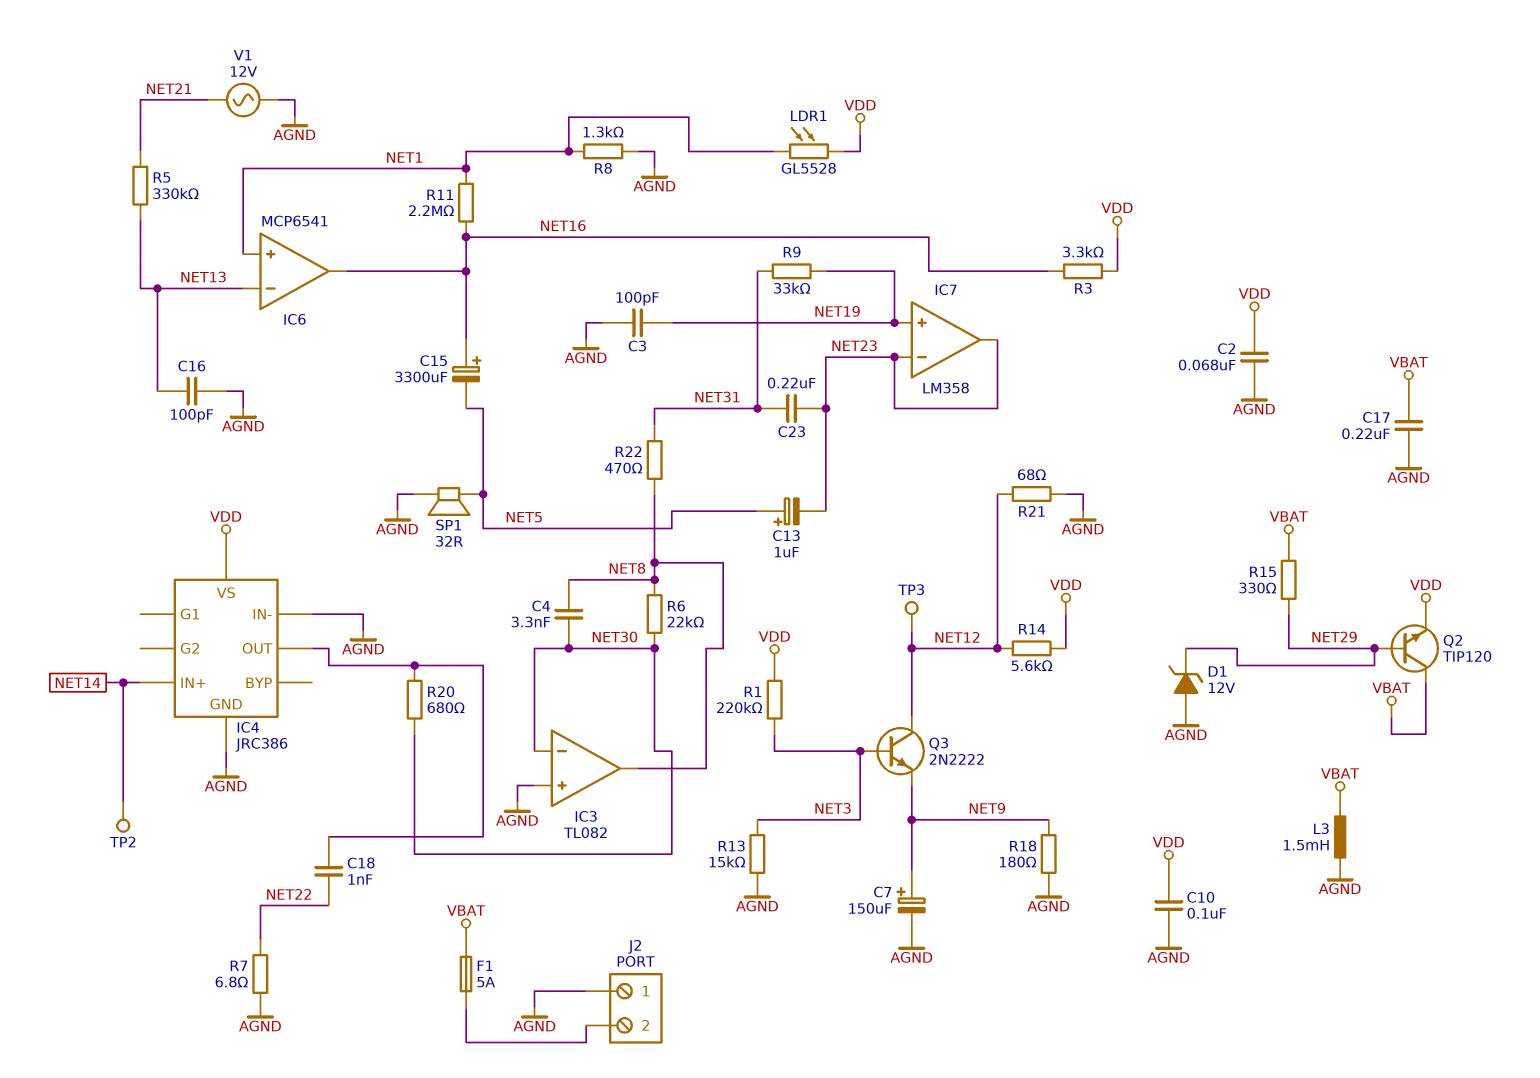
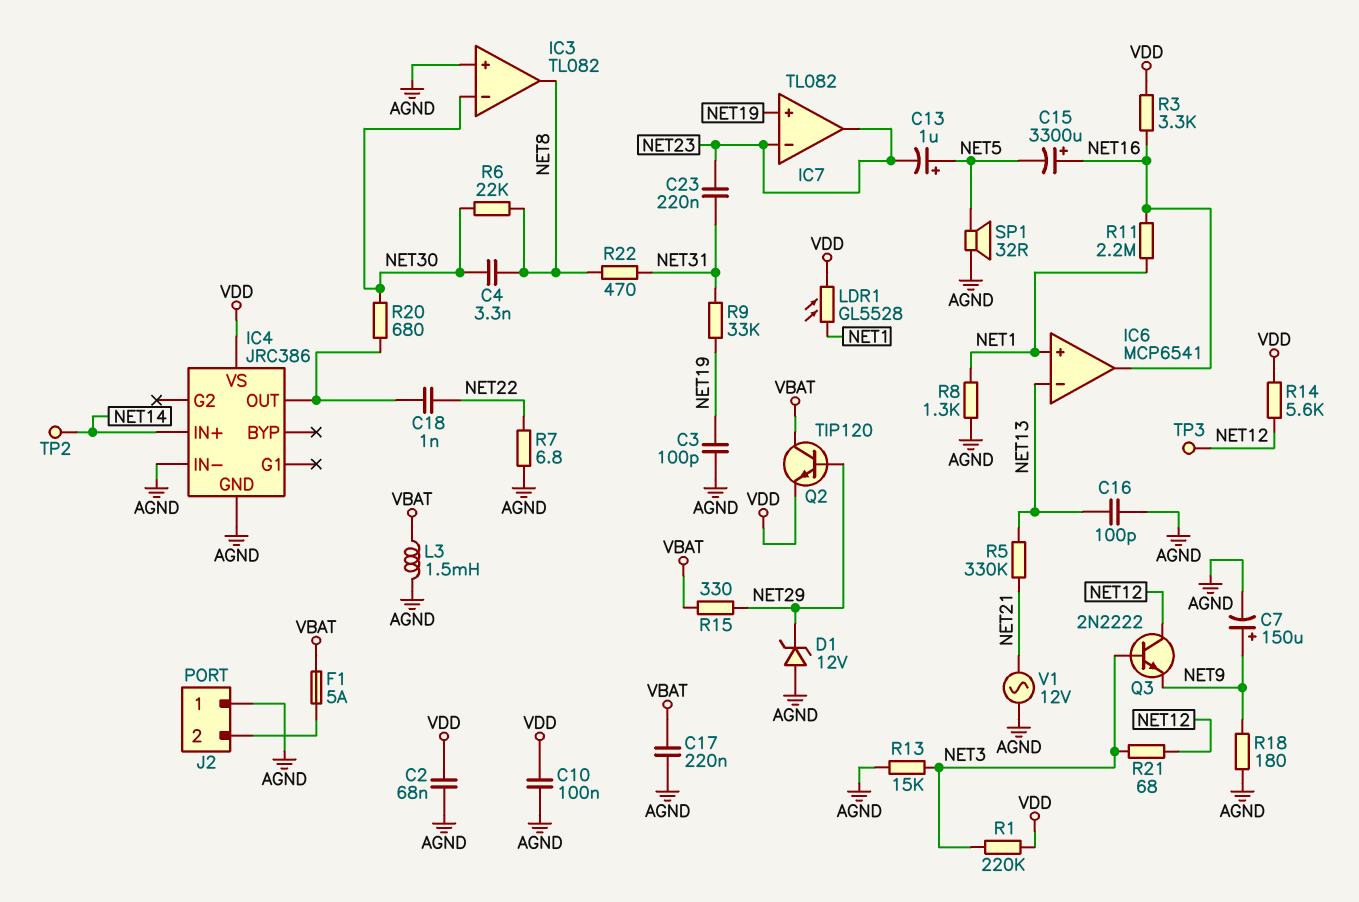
IC7: LM358 -> TL082
R21: 68 (AGND, NET12) -> 68 (NET3, NET12)

